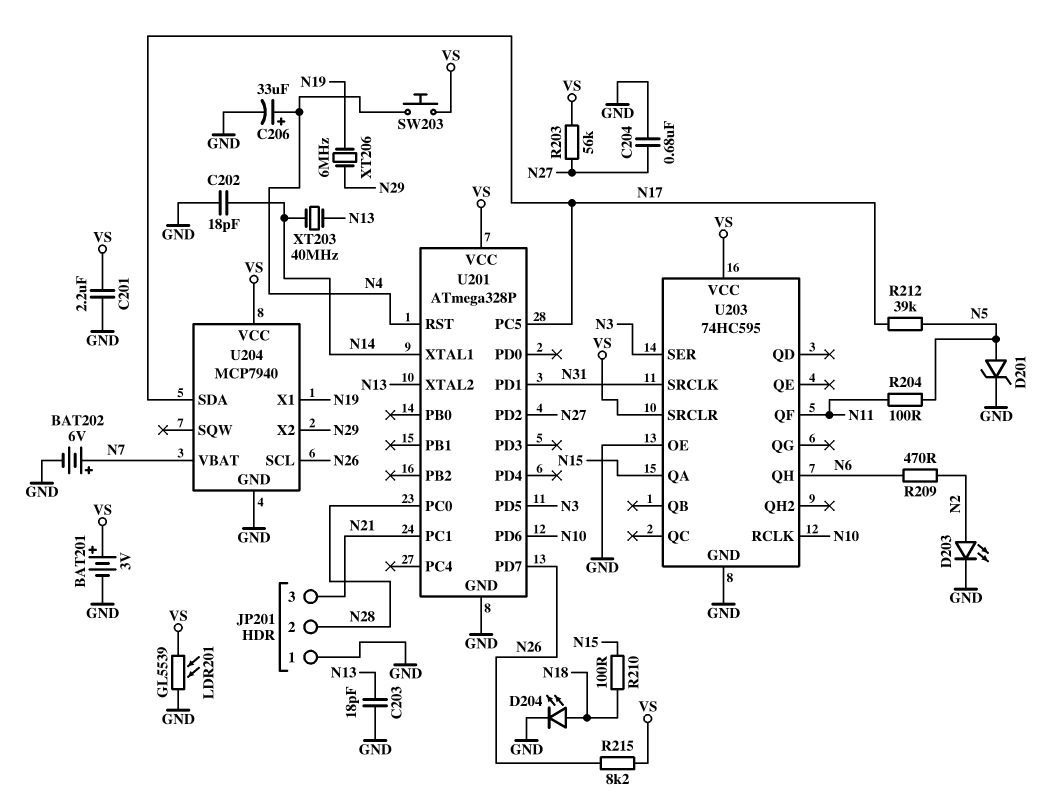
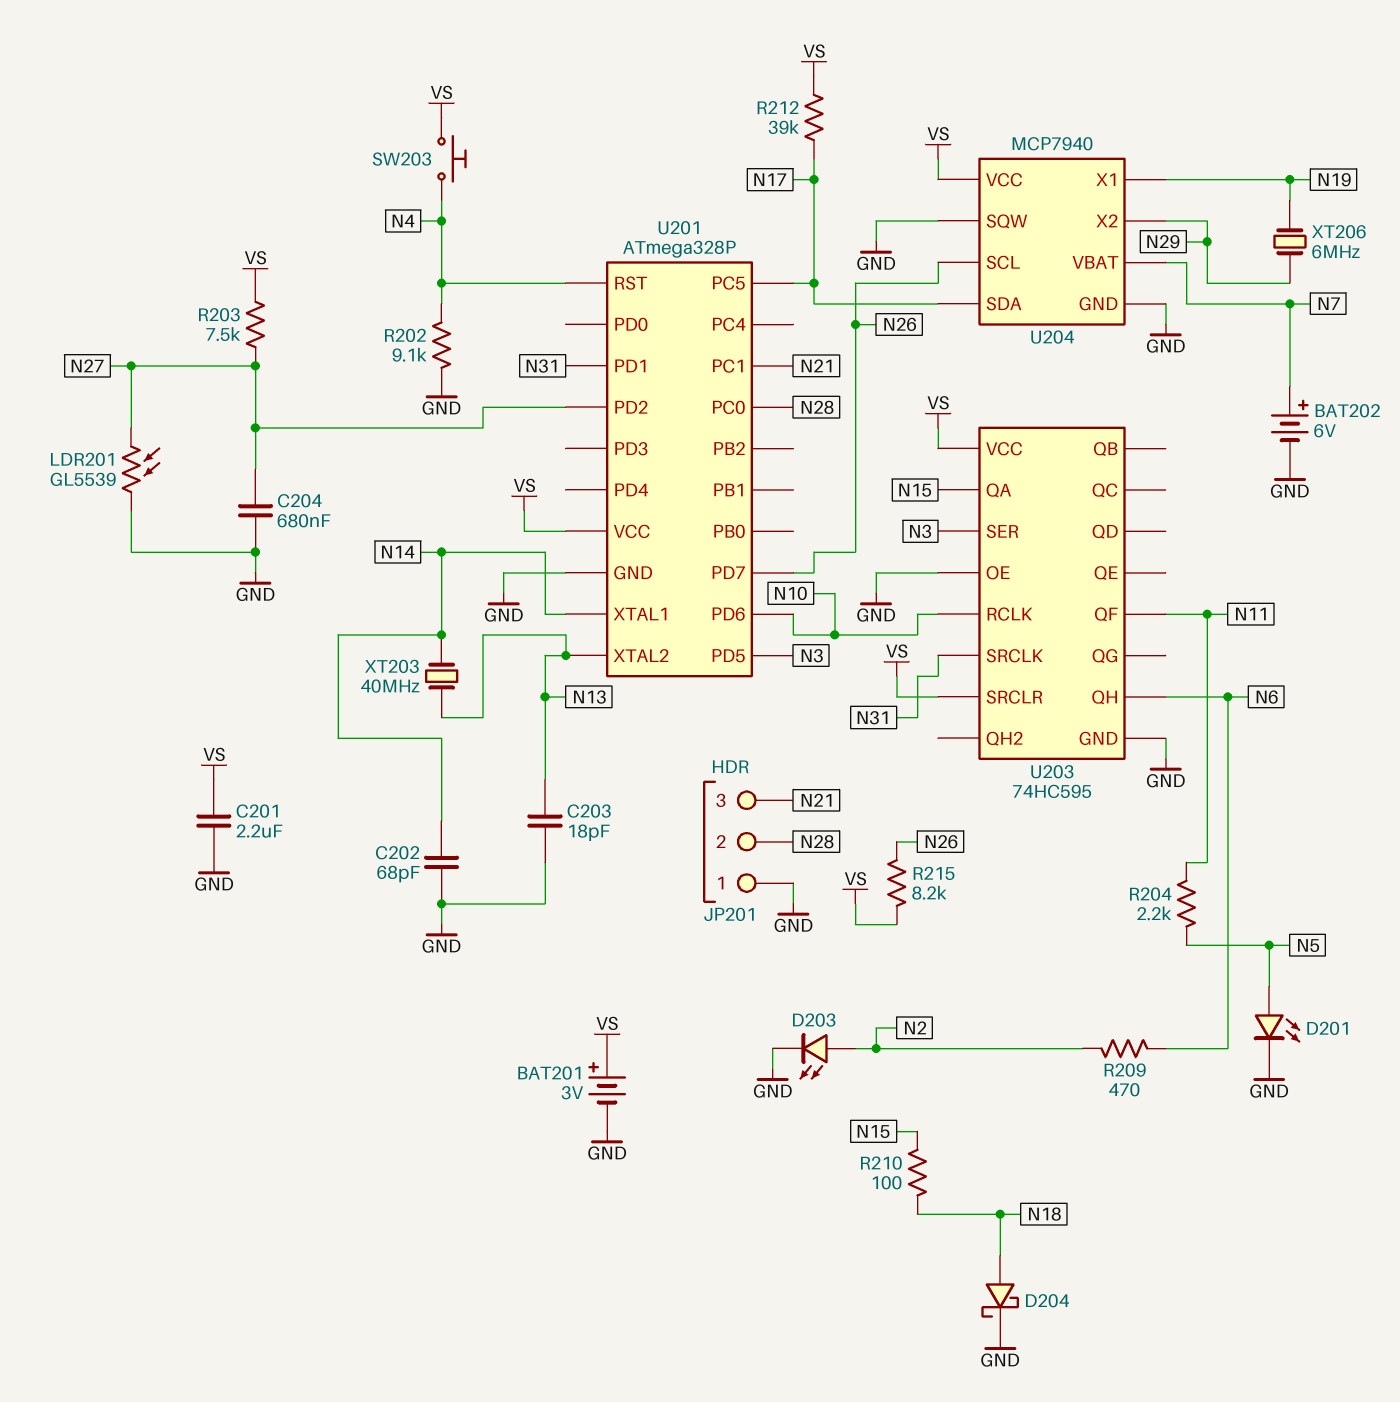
C202: 18pF (GND, N14) -> 68pF (GND, N14)
C206: 33uF (plus N4, minus GND) -> none
D201: zener (A N5, K GND) -> LED (A N5, K GND)
D204: LED (A N18, K GND) -> schottky (A N18, K GND)
LDR201: GL5539 (GND, VS) -> GL5539 (GND, N27)
R202: none -> 9.1k (GND, N4)
R203: 56k (N27, VS) -> 7.5k (N27, VS)
R204: 100 (N5, N11) -> 2.2k (N5, N11)
R212: 39k (N5, N17) -> 39k (N17, VS)
U204 pin SQW: none -> GND

